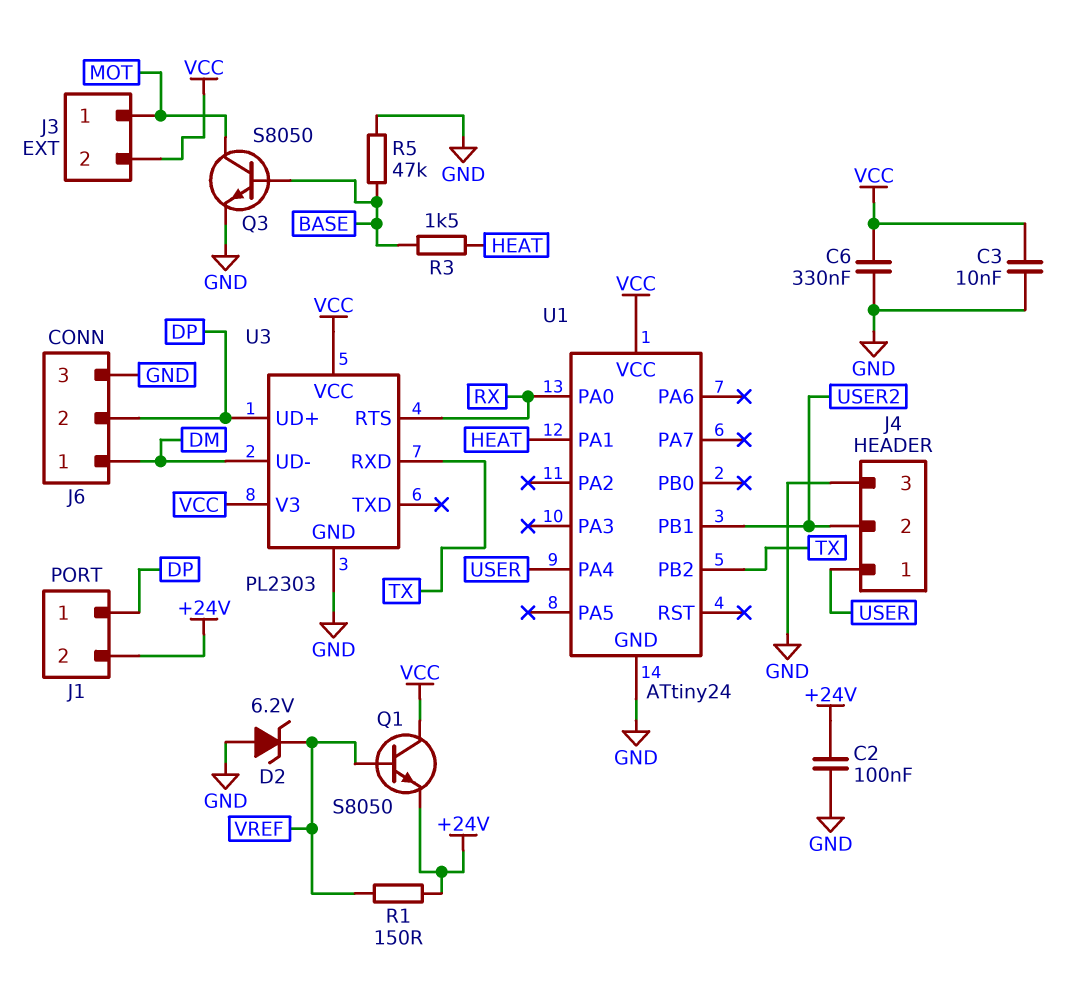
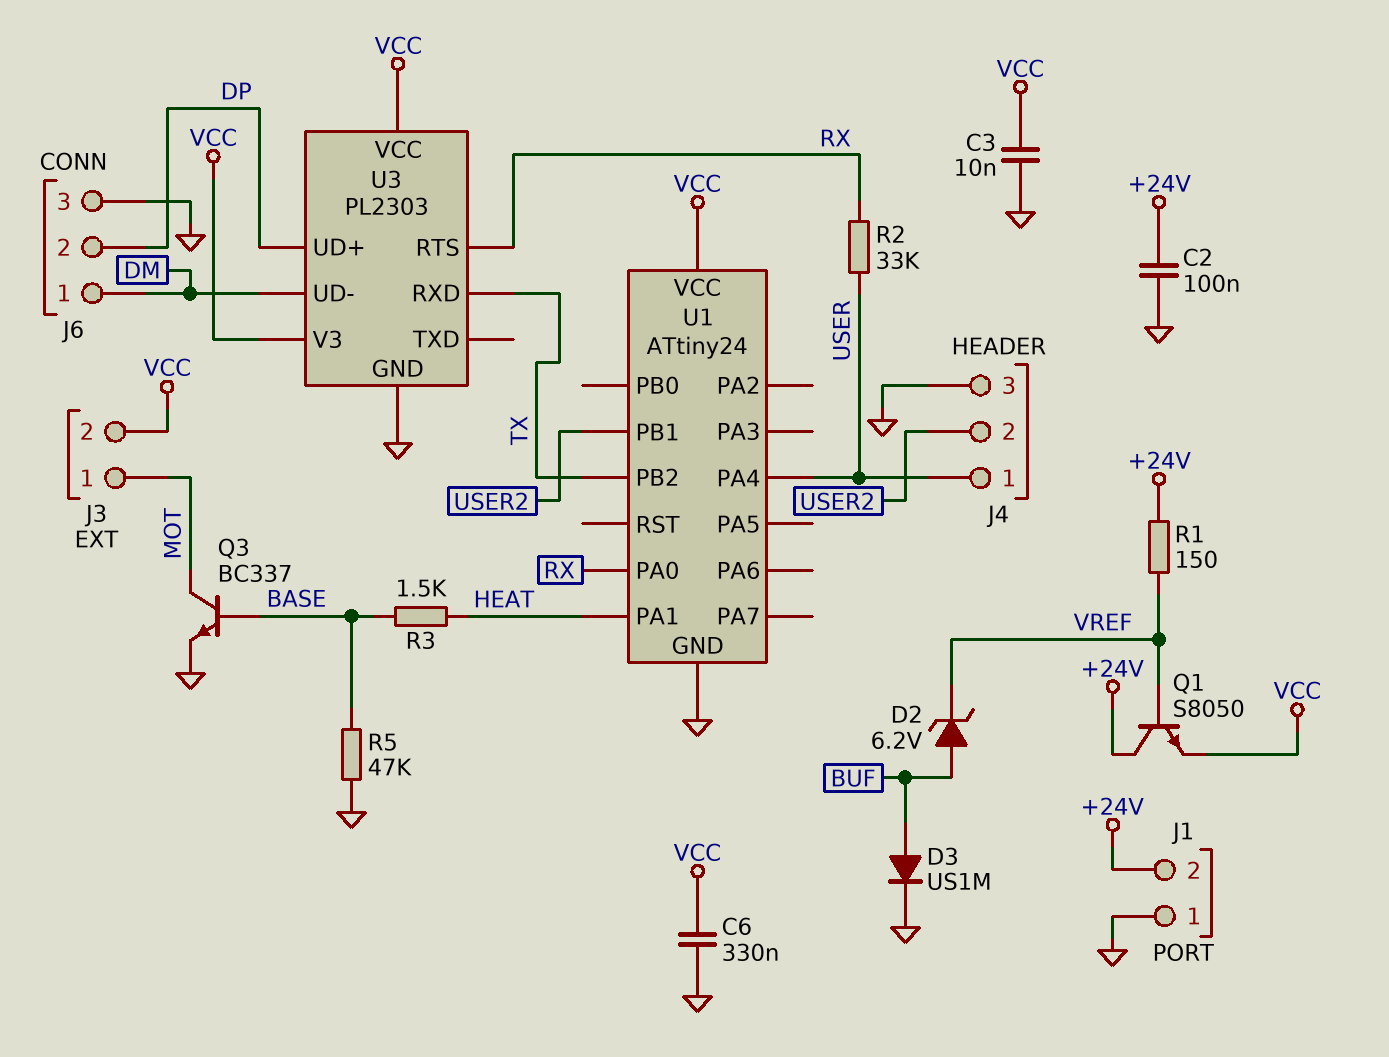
D2: zener 6.2V (A GND, K VREF) -> zener 6.2V (A BUF, K VREF)
D3: none -> diode US1M (A BUF, K GND)
J1 pin 1: DP -> GND
Q1: NPN S8050 (B VREF, C VCC, E +24V) -> NPN S8050 (B VREF, C +24V, E VCC)
Q3: NPN S8050 (B BASE, C MOT, E GND) -> NPN BC337 (B BASE, C MOT, E GND)
R2: none -> 33k (RX, USER)

